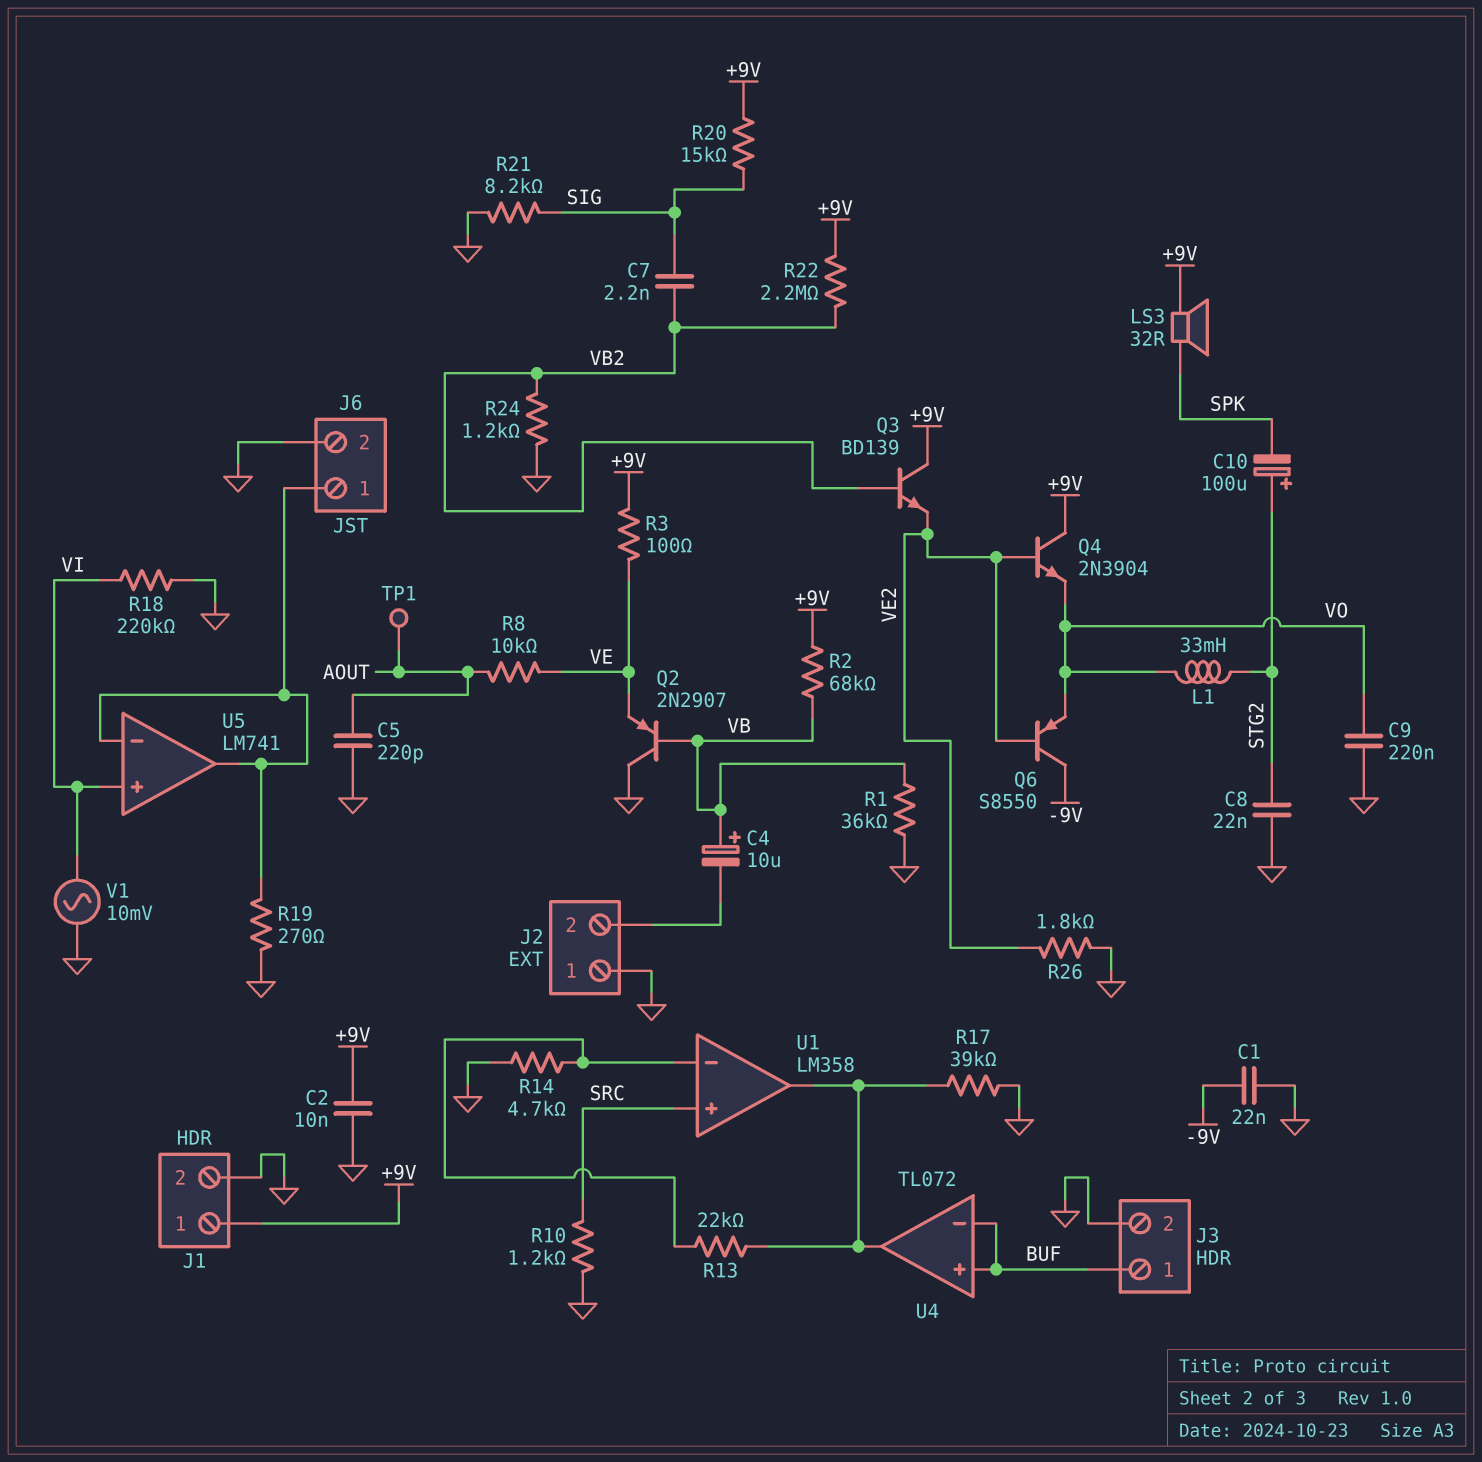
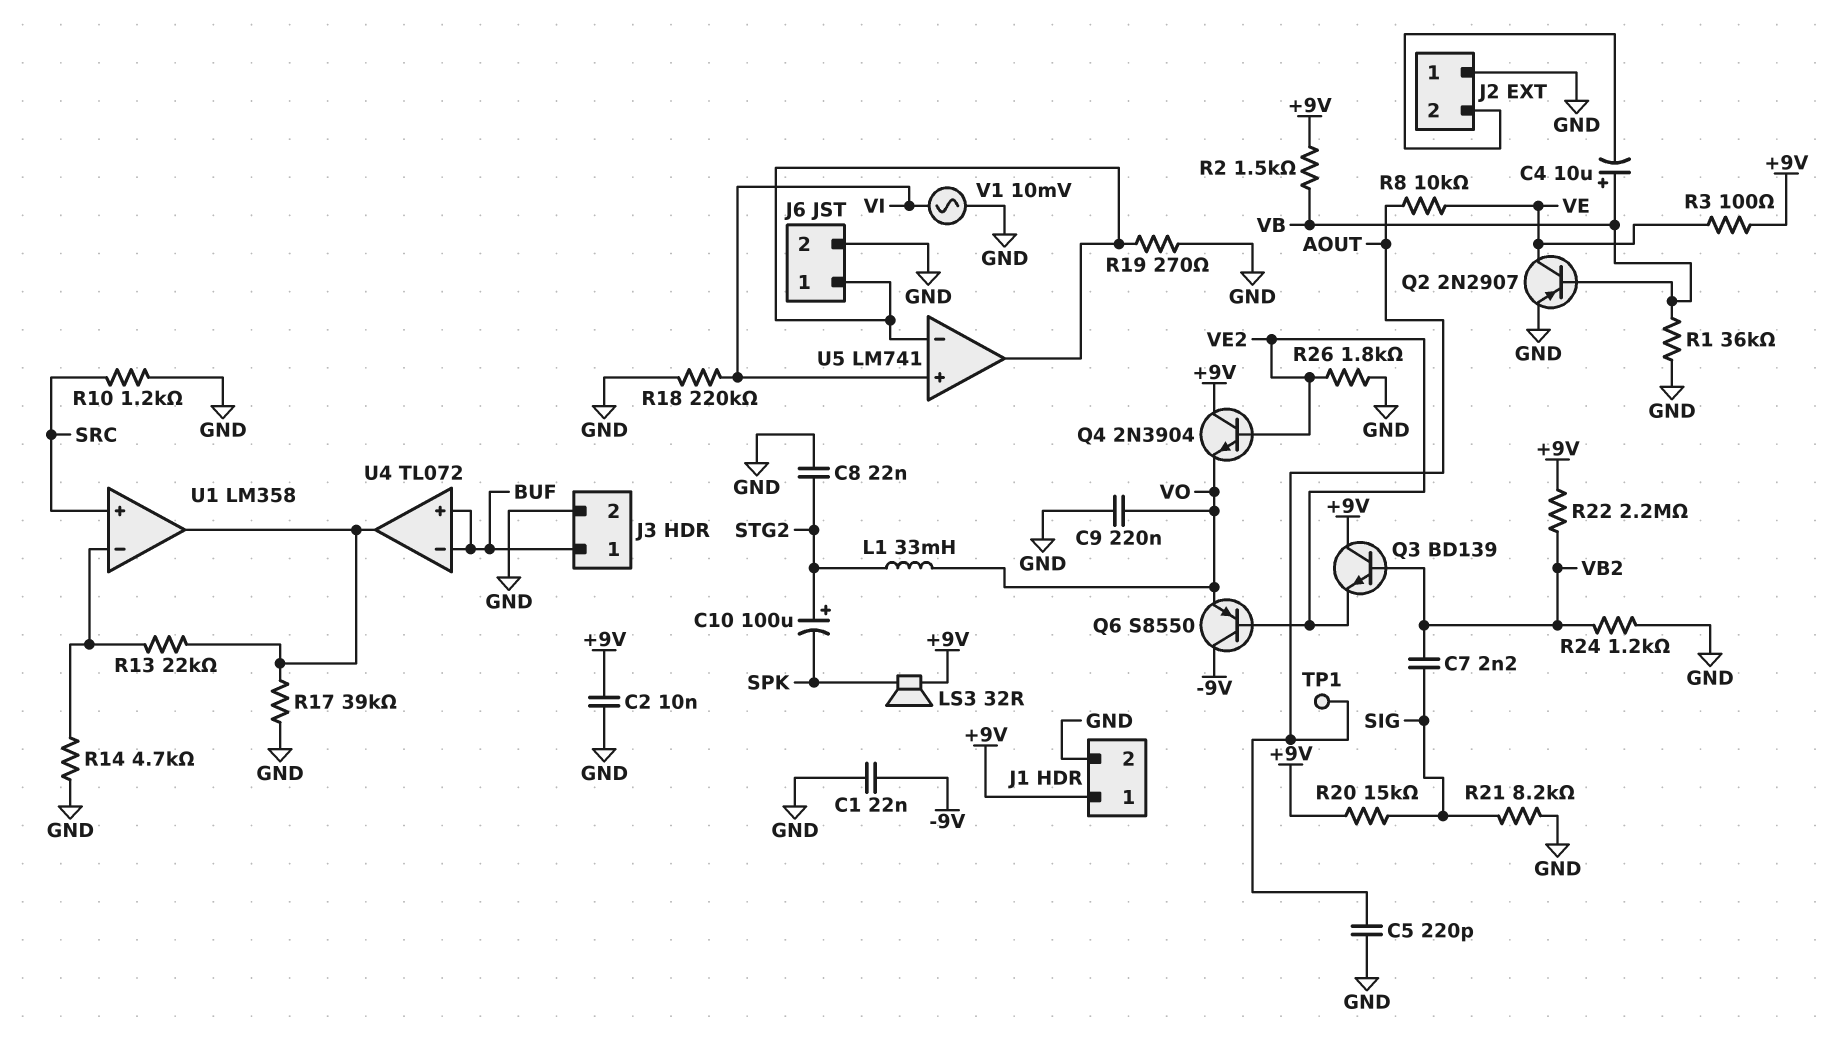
Q2: PNP 2N2907 (B VB, C GND, E VE) -> PNP 2N2907 (B VB, C VE, E GND)
R2: 68k (+9V, VB) -> 1.5k (+9V, VB)

